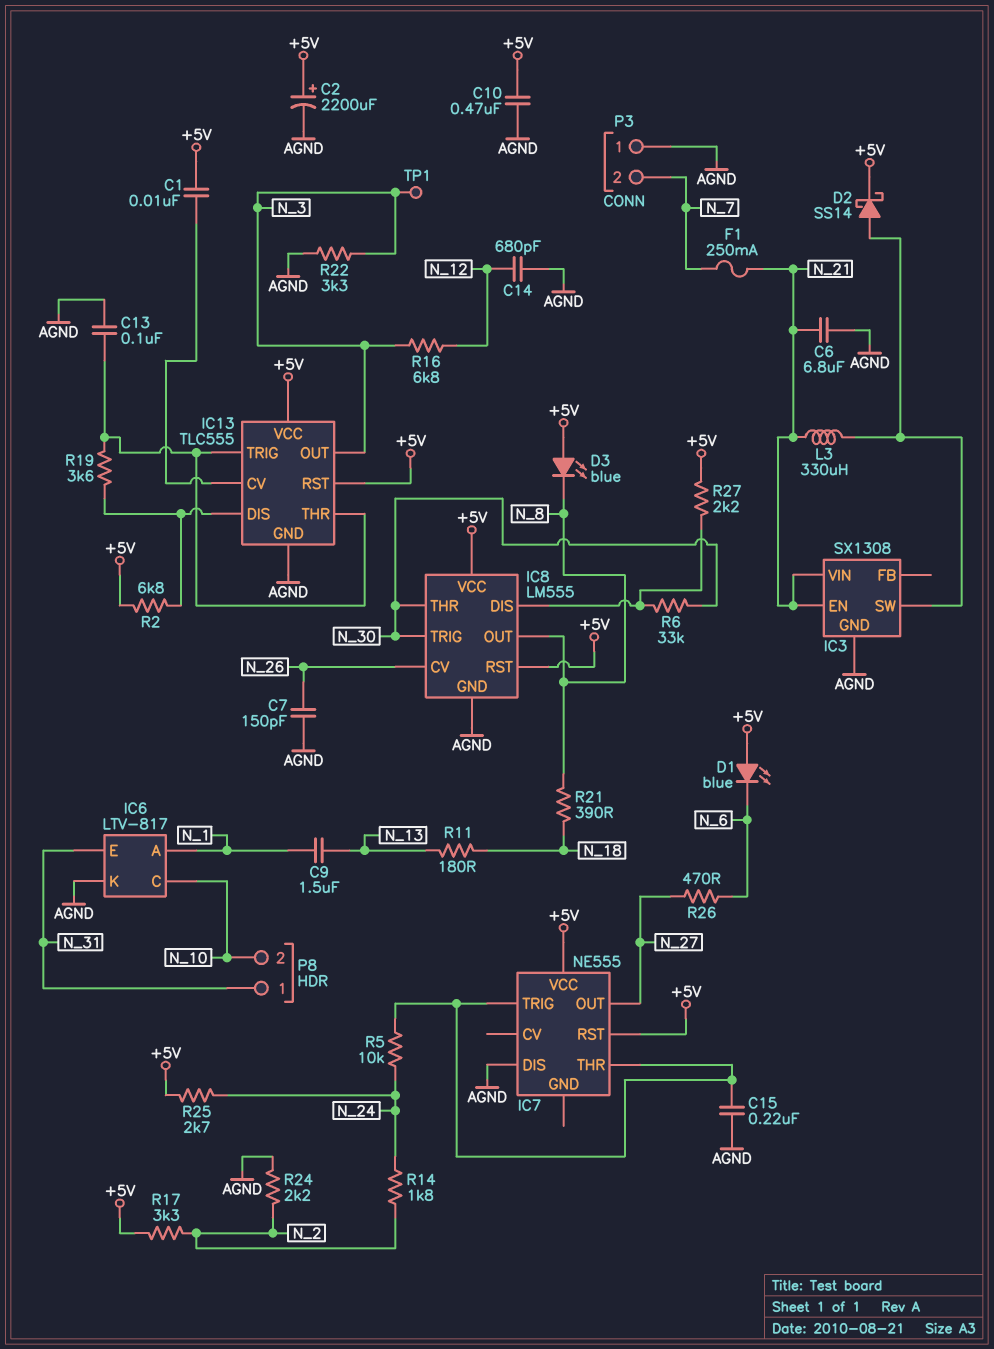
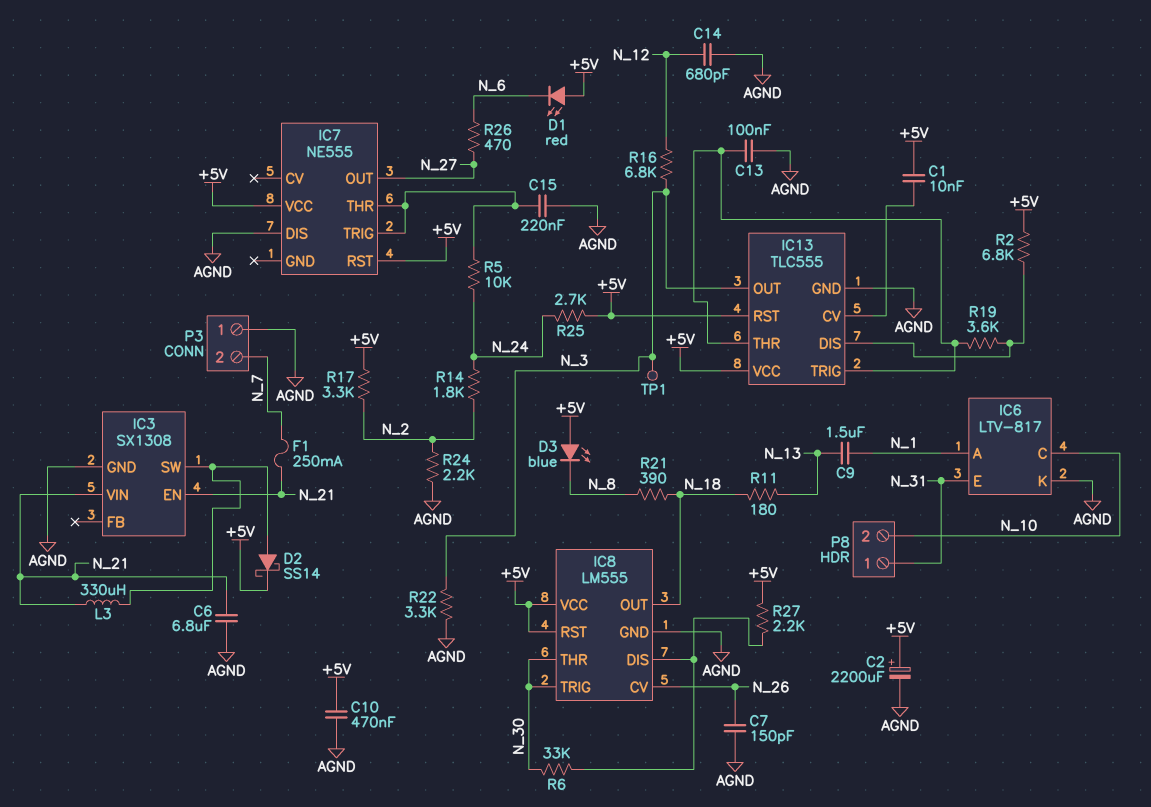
D1: LED blue (A +5V, K N_6) -> LED red (A +5V, K N_6)
IC8 pin OUT: N_8 -> N_18

